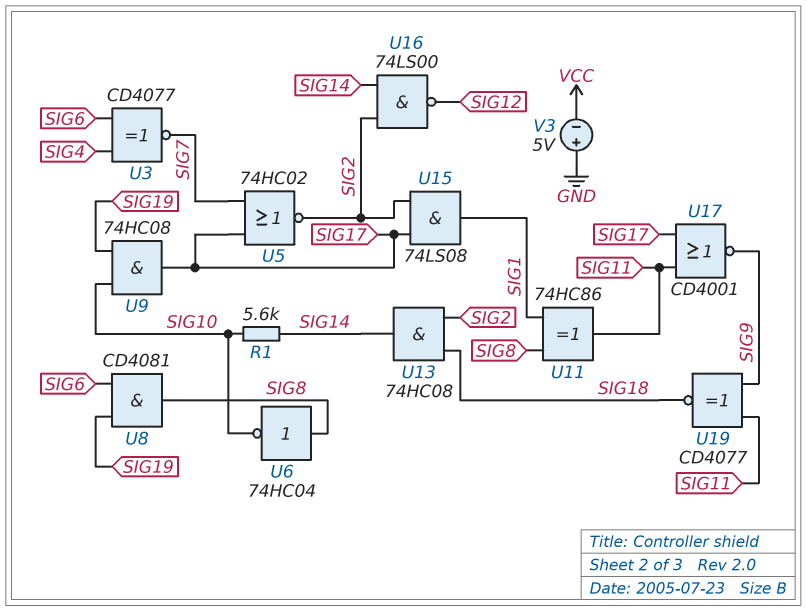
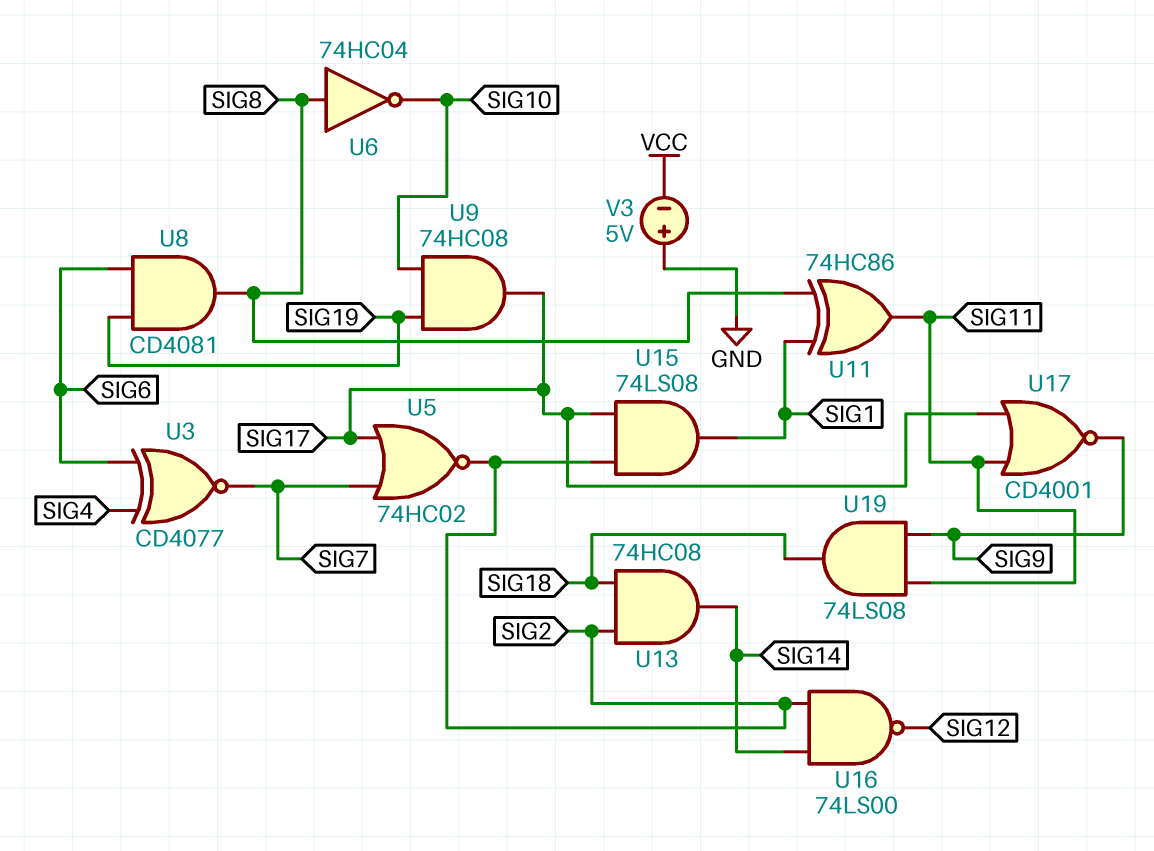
R1: 5.6k (SIG10, SIG14) -> none
U19: XNOR CD4077 (in SIG9, in SIG11, out SIG18) -> AND 74LS08 (in SIG9, in SIG11, out SIG18)

